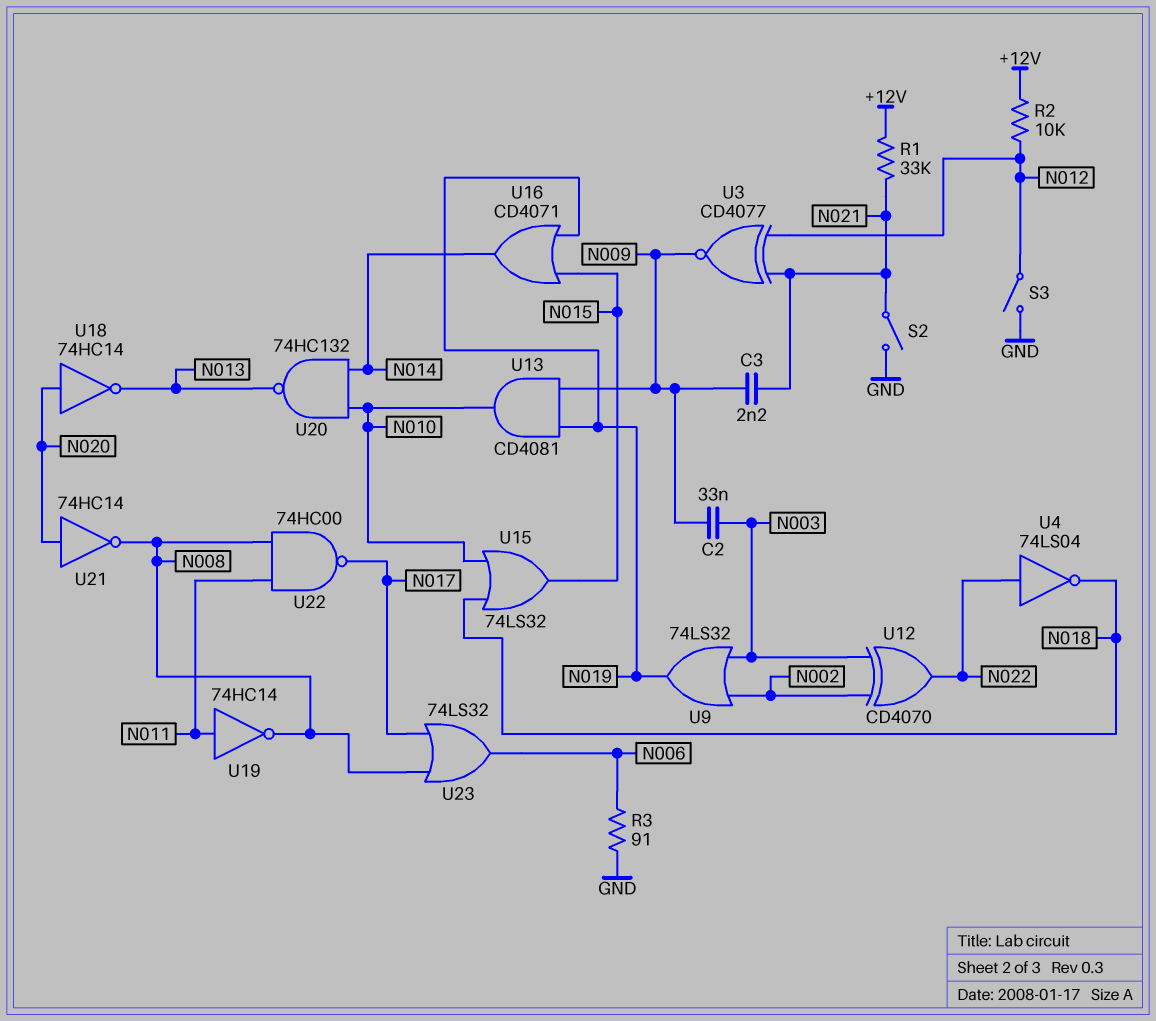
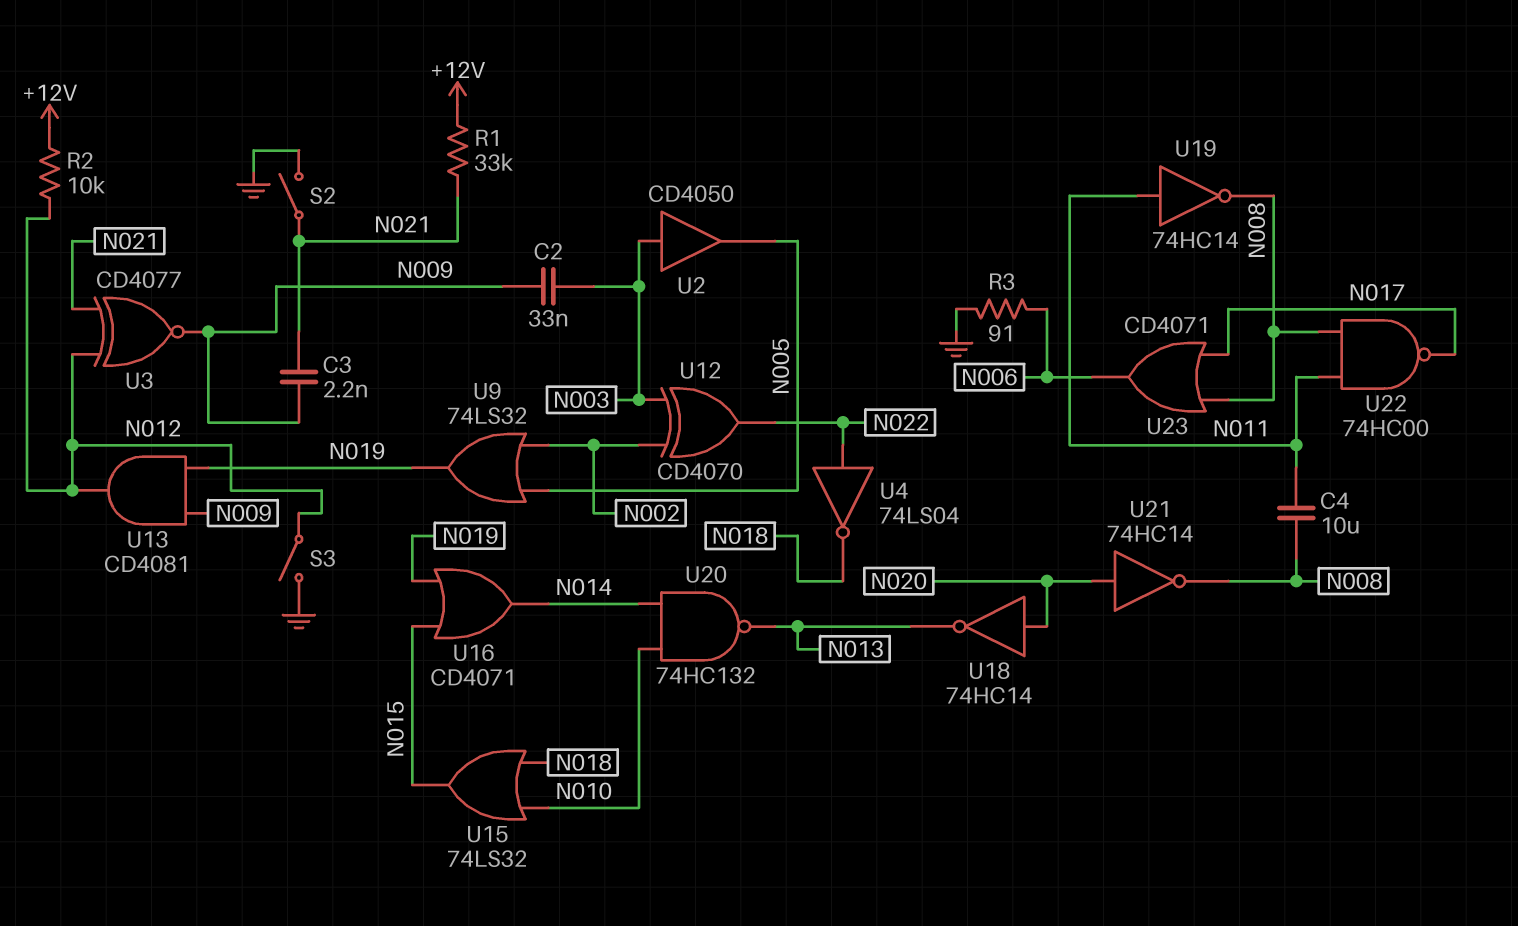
C4: none -> 10uF (N008, N011)
U2: none -> buffer CD4050 (in N003, out N005)
U9: OR 74LS32 (in N002, in N003, out N019) -> OR 74LS32 (in N002, in N005, out N019)
U13: AND CD4081 (in N009, in N019, out N010) -> AND CD4081 (in N009, in N019, out N012)
U23: OR 74LS32 (in N008, in N017, out N006) -> OR CD4071 (in N008, in N017, out N006)

